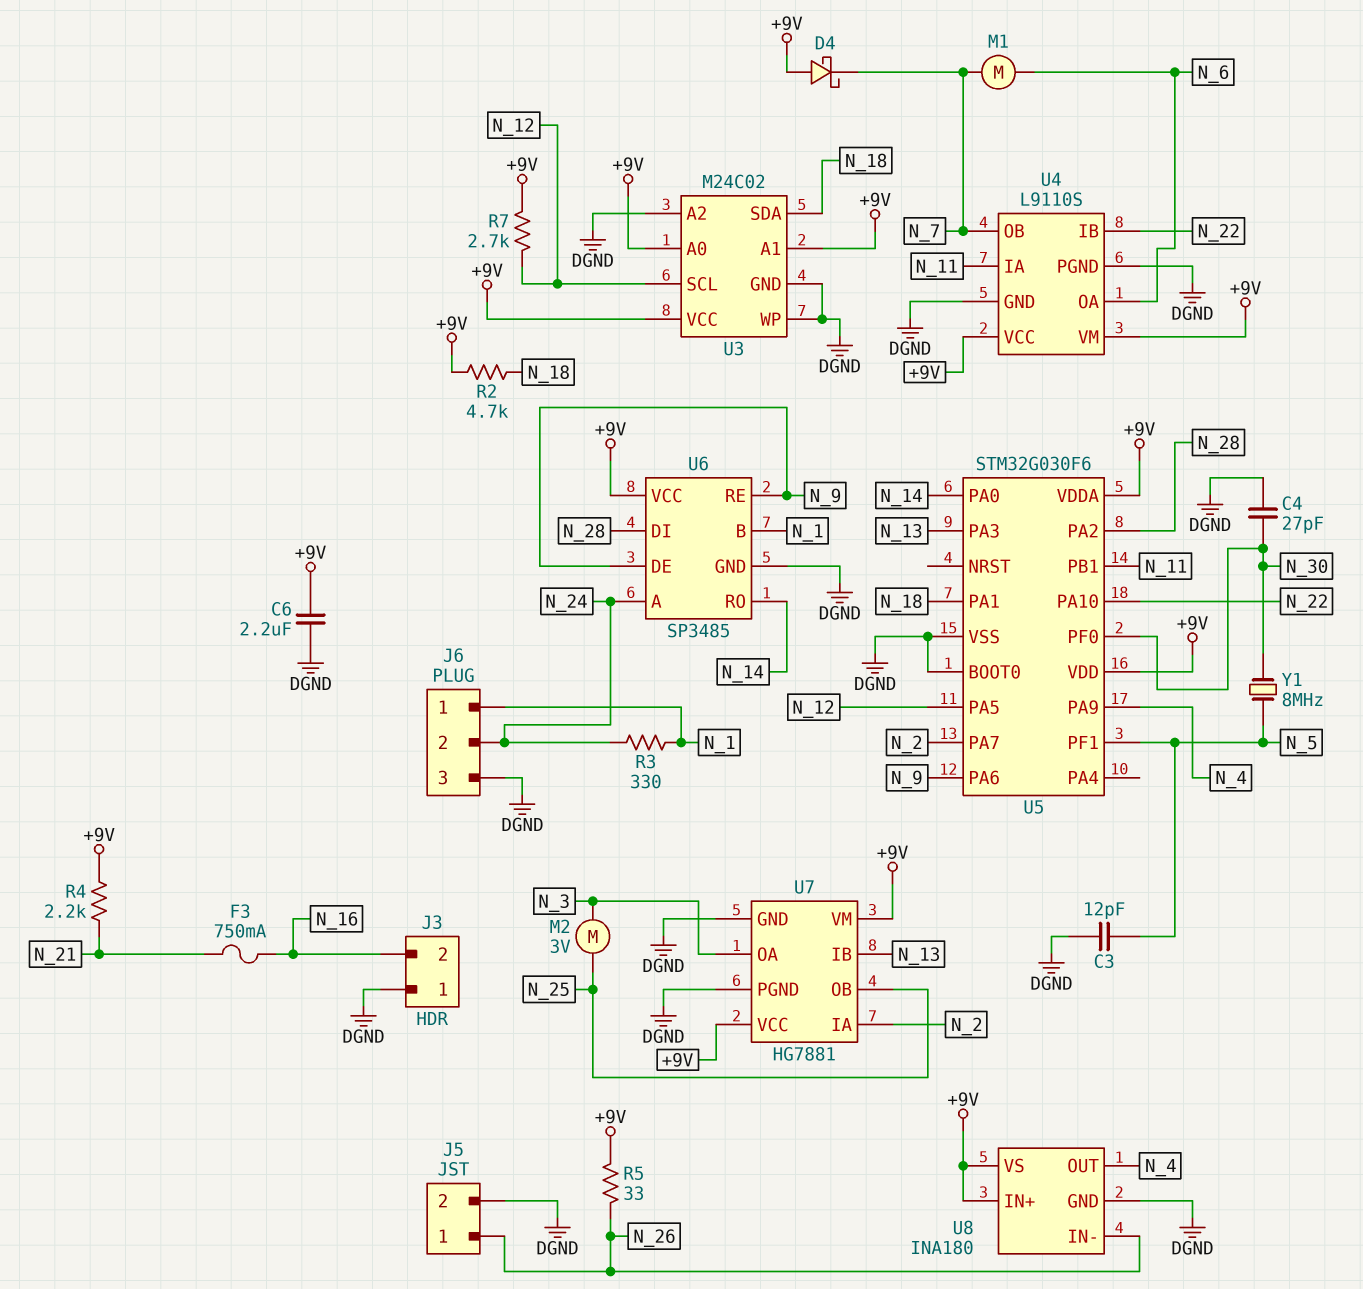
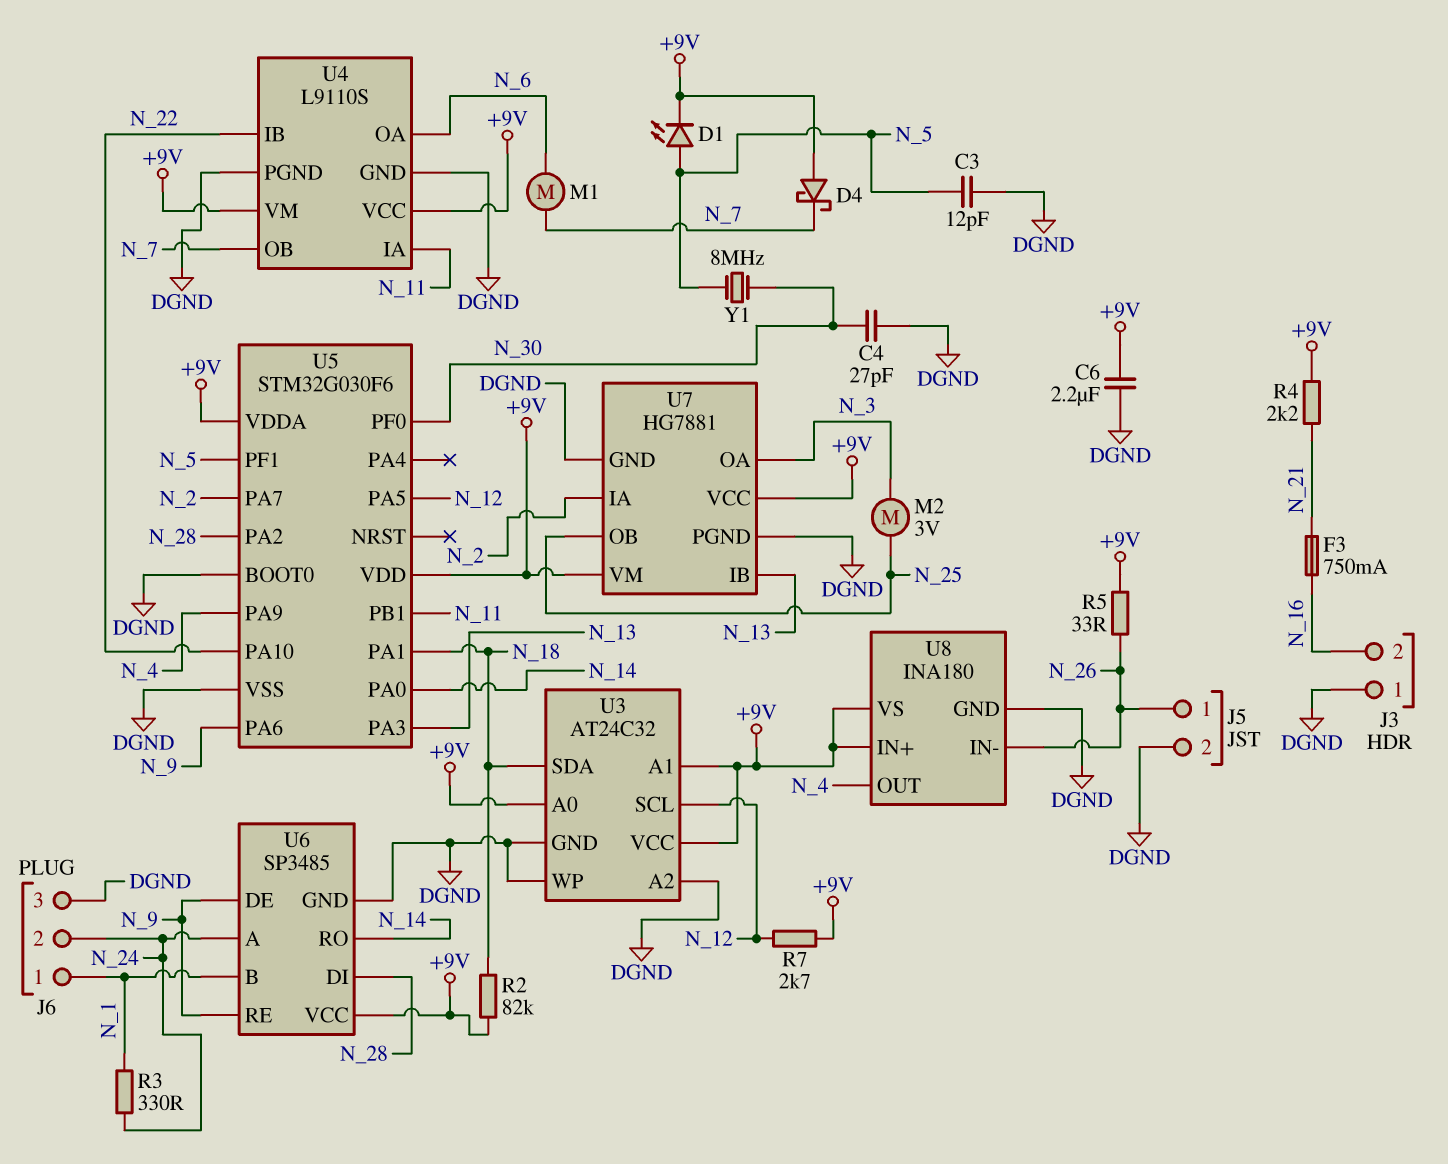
D1: none -> LED (A N_5, K +9V)
R2: 4.7k (+9V, N_18) -> 82k (+9V, N_18)
U3: M24C02 -> AT24C32

